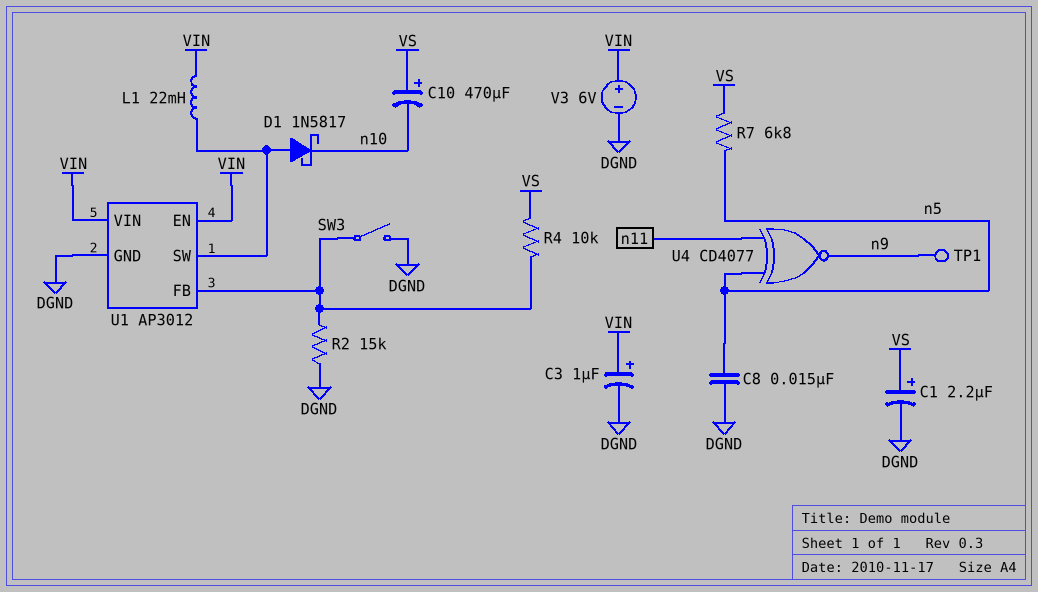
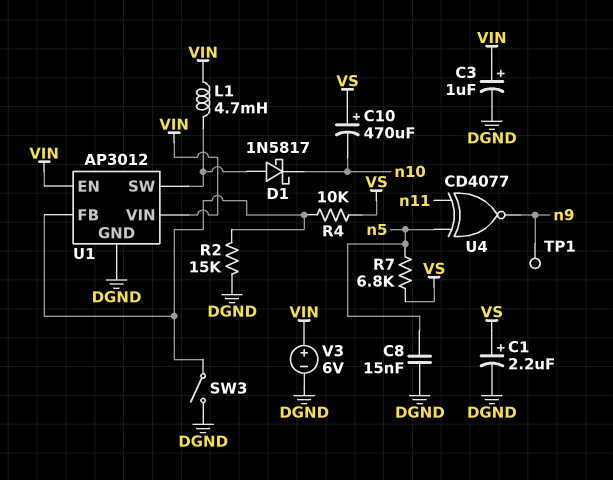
L1: 22mH (U1/SW, VIN) -> 4.7mH (U1/SW, VIN)

